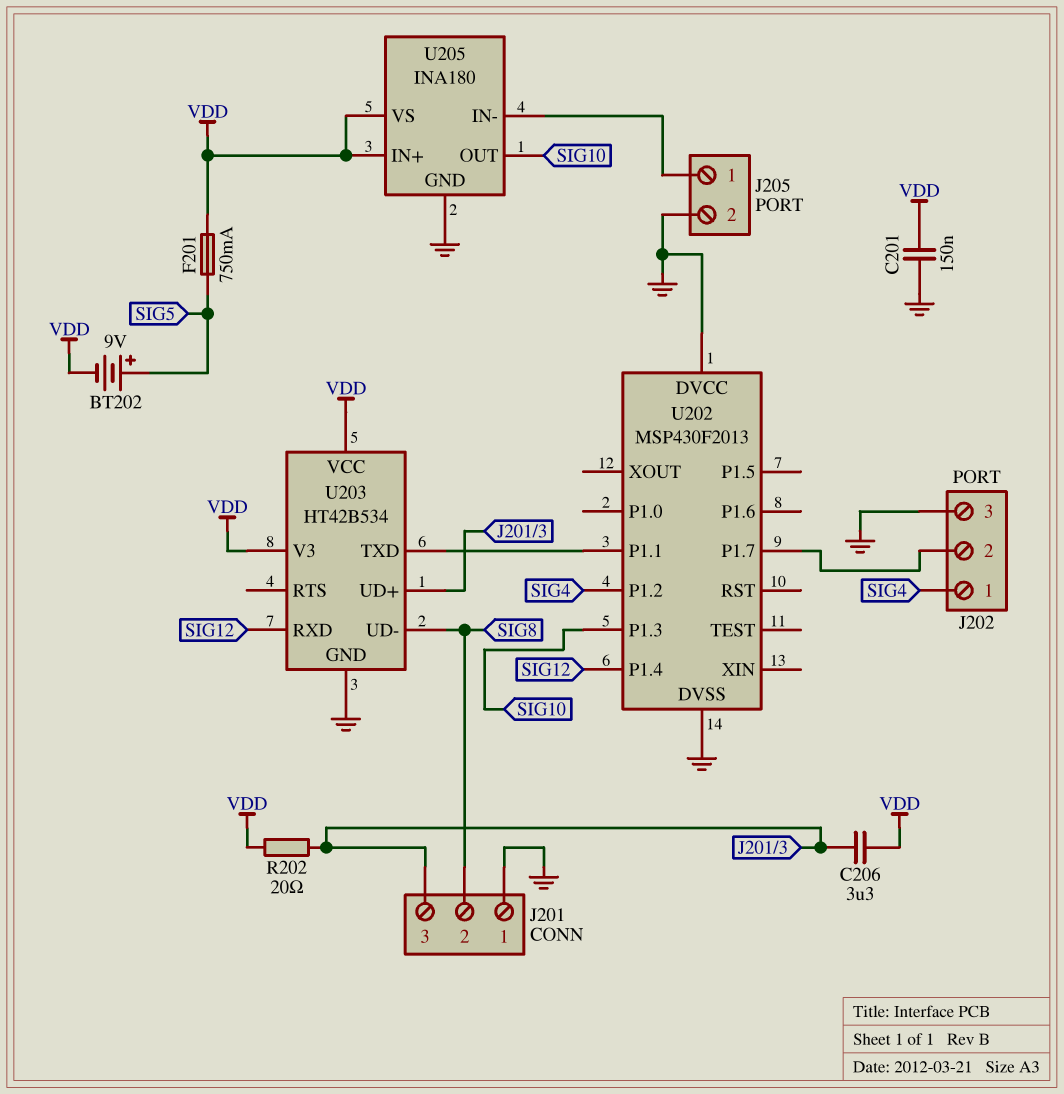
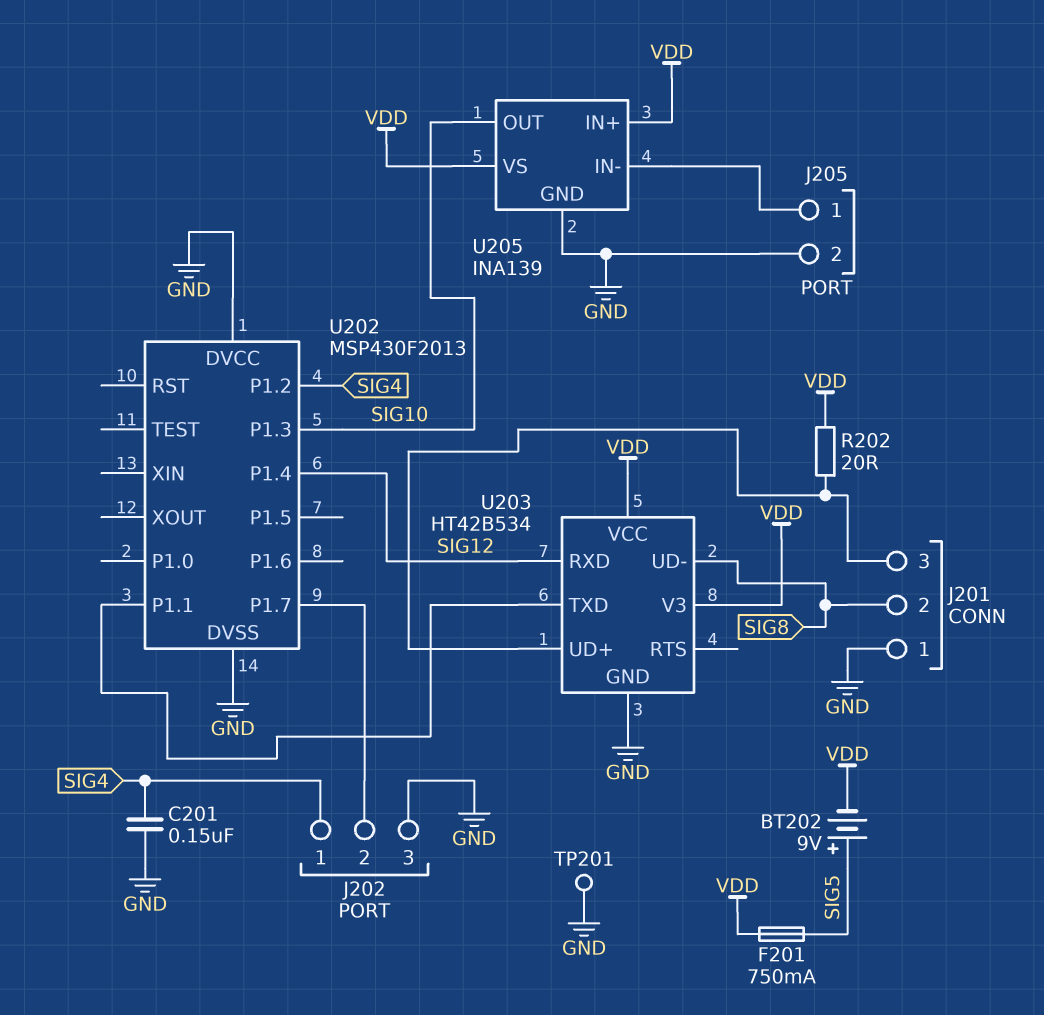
C201: 150nF (GND, VDD) -> 150nF (GND, SIG4)
C206: 3.3uF (J201/3, VDD) -> none
TP201: none -> test point (GND)
U205: INA180 -> INA139

